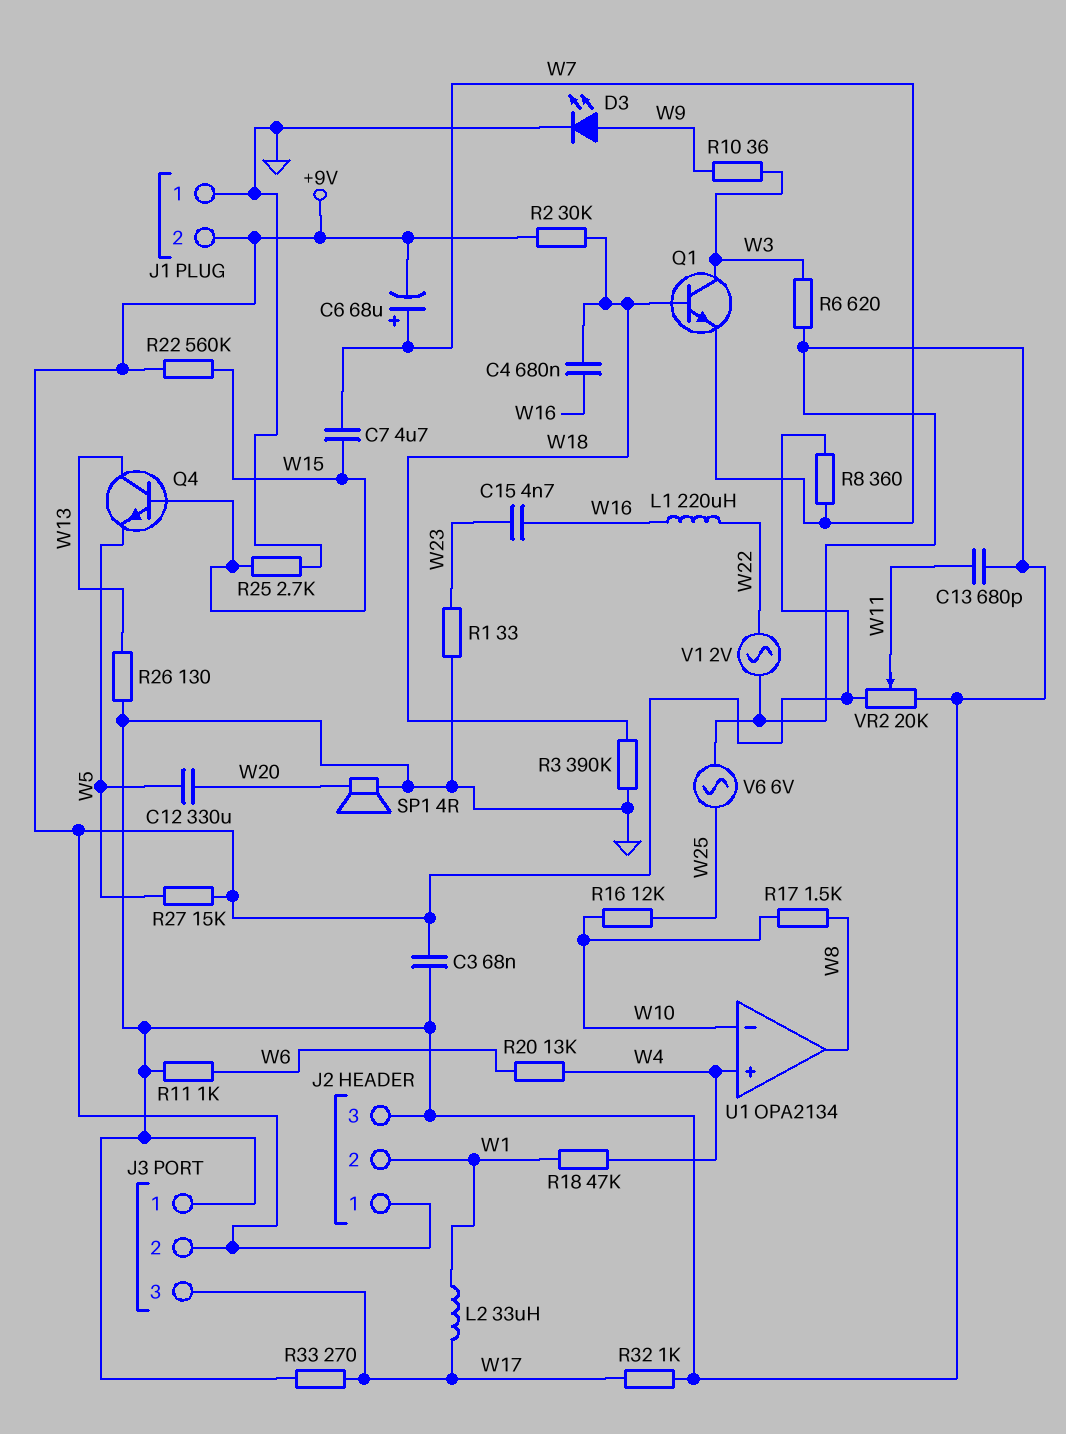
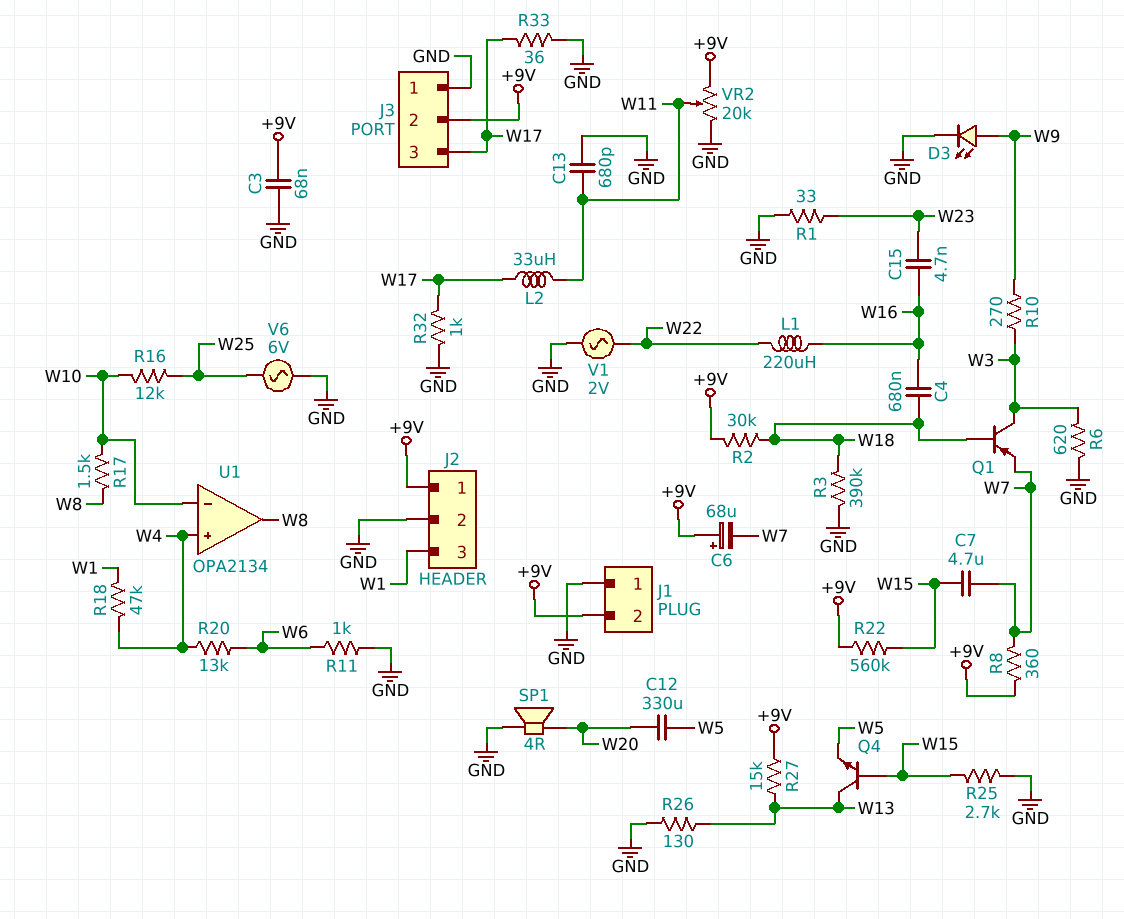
C6: 68uF (plus W7, minus +9V) -> 68uF (plus +9V, minus W7)
J2 pin 2: W1 -> GND
J2 pin 3: GND -> W1
L2: 33uH (W1, W17) -> 33uH (W11, W17)
Q1: NPN (B W18, C W3, E W7) -> PNP (B W18, C W3, E W7)
R10: 36 (W3, W9) -> 270 (W3, W9)
R27: 15k (+9V, W5) -> 15k (+9V, W13)
R33: 270 (GND, W17) -> 36 (GND, W17)

